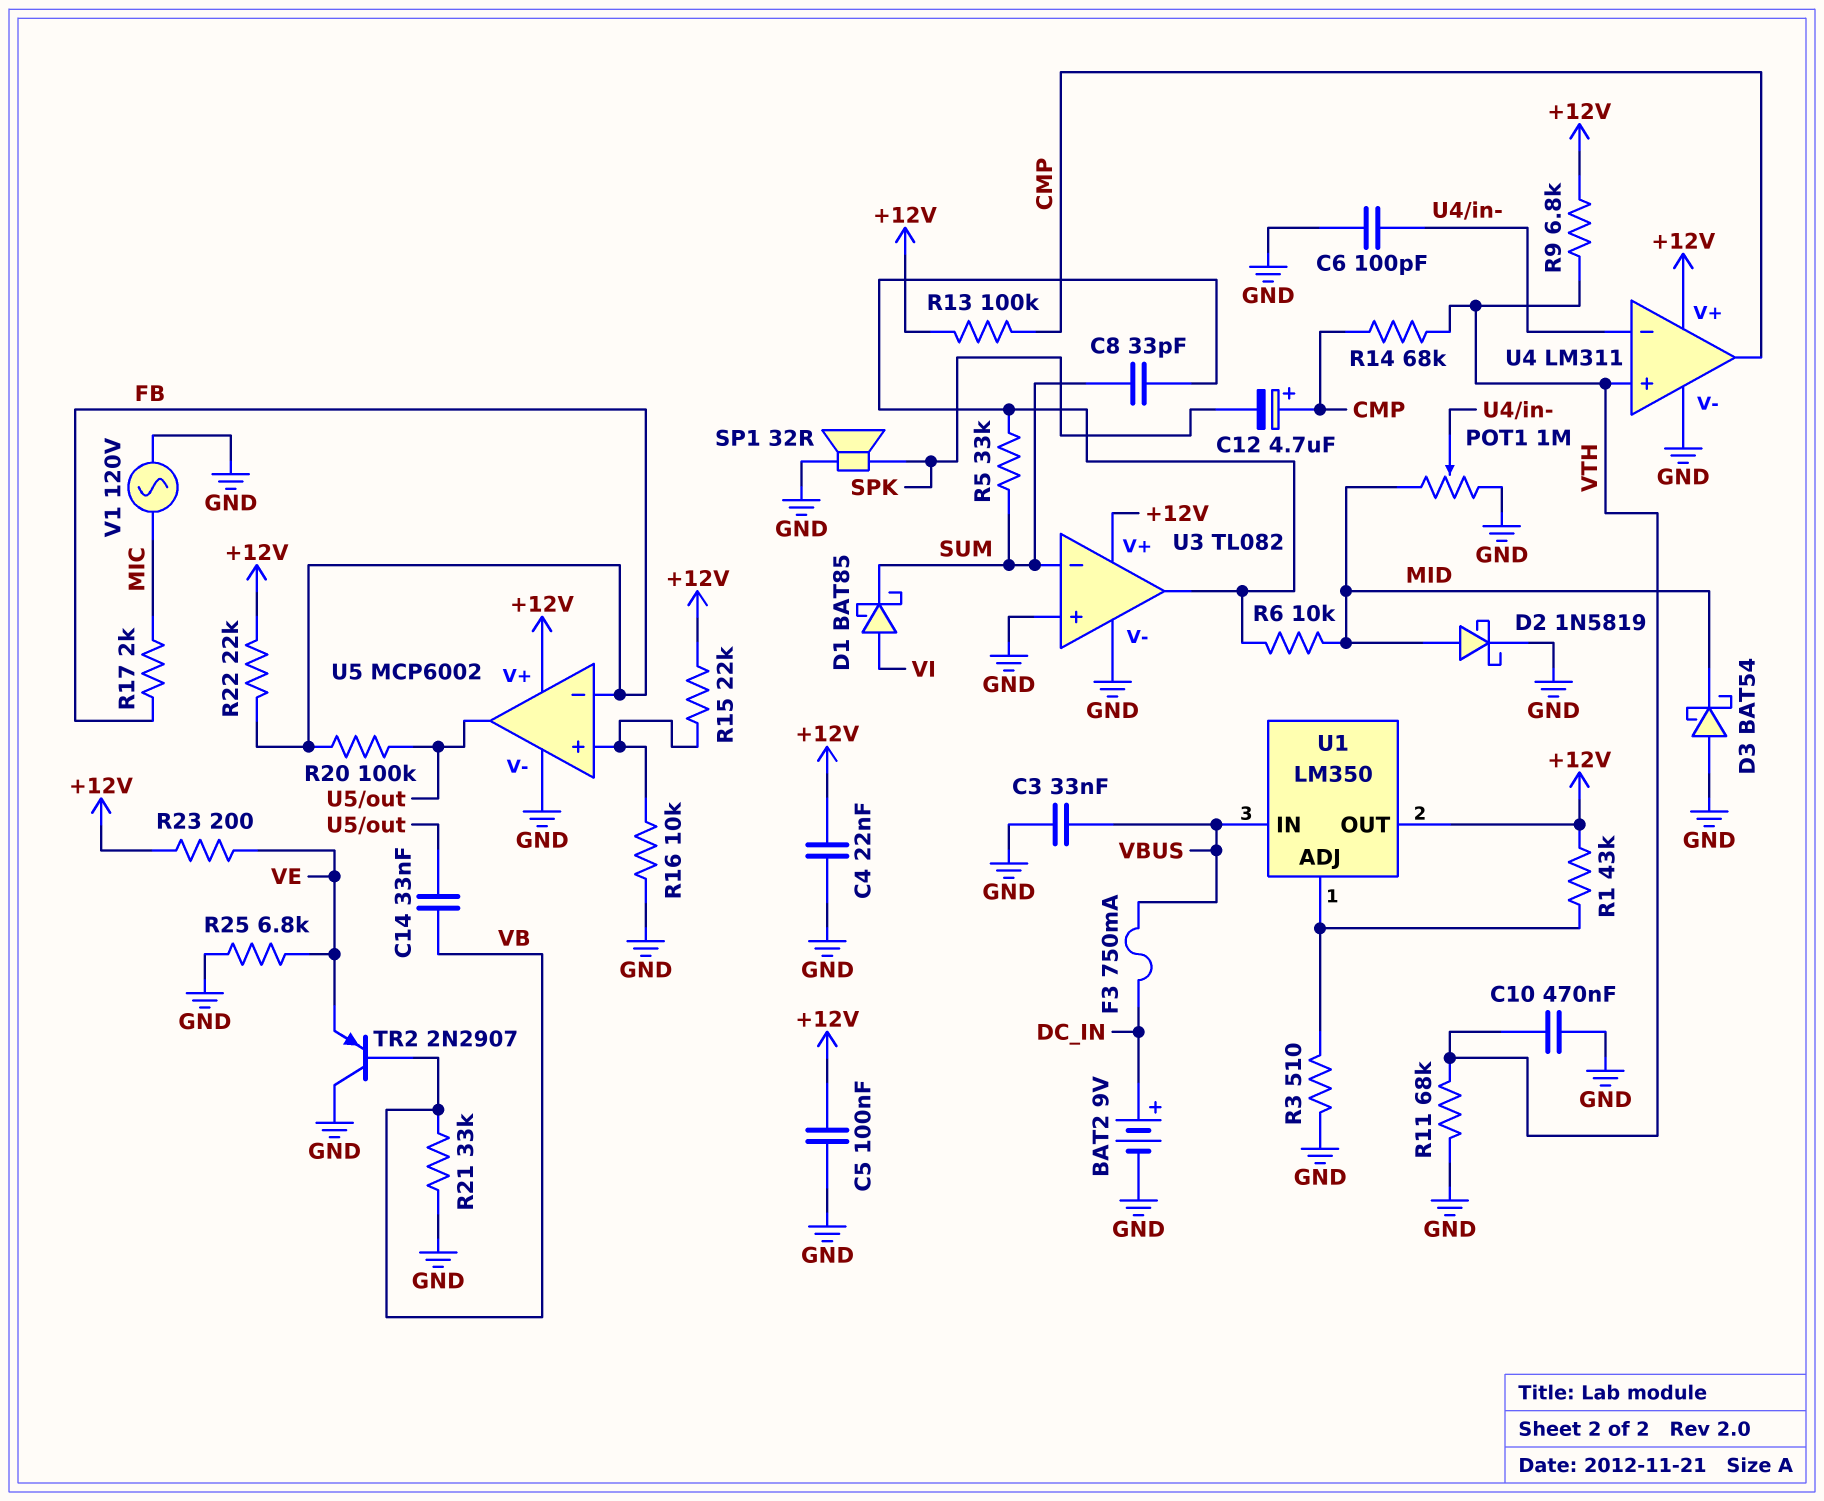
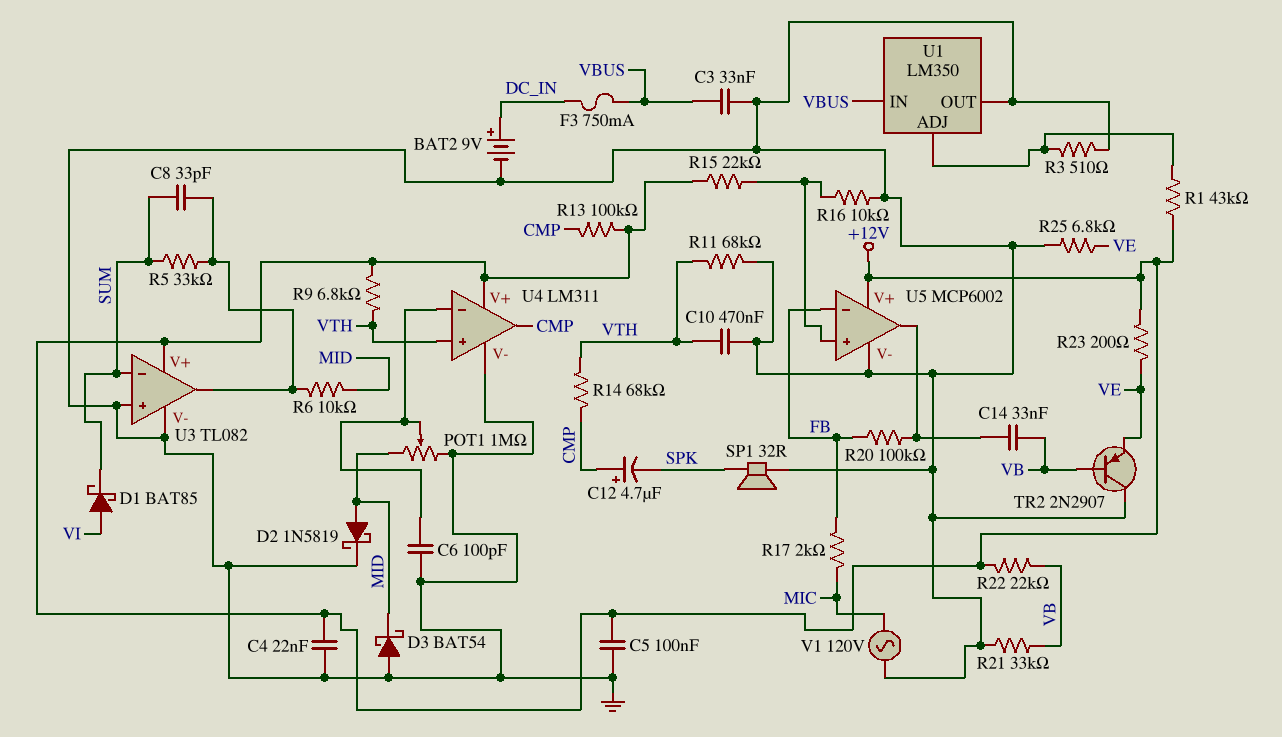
R22: 22k (+12V, FB) -> 22k (+12V, VB)
U1 pin OUT: +12V -> GND

